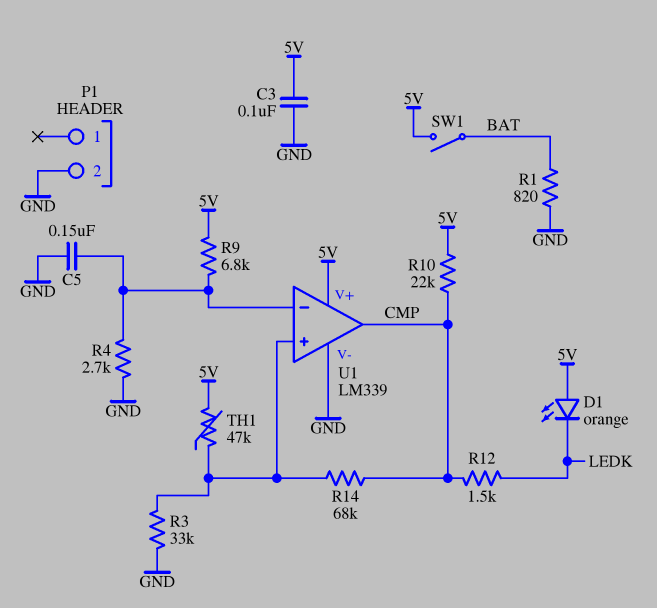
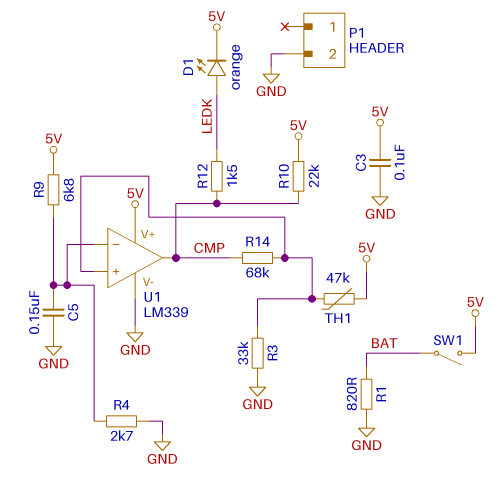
D1: LED orange (A 5V, K LEDK) -> LED orange (A LEDK, K 5V)

